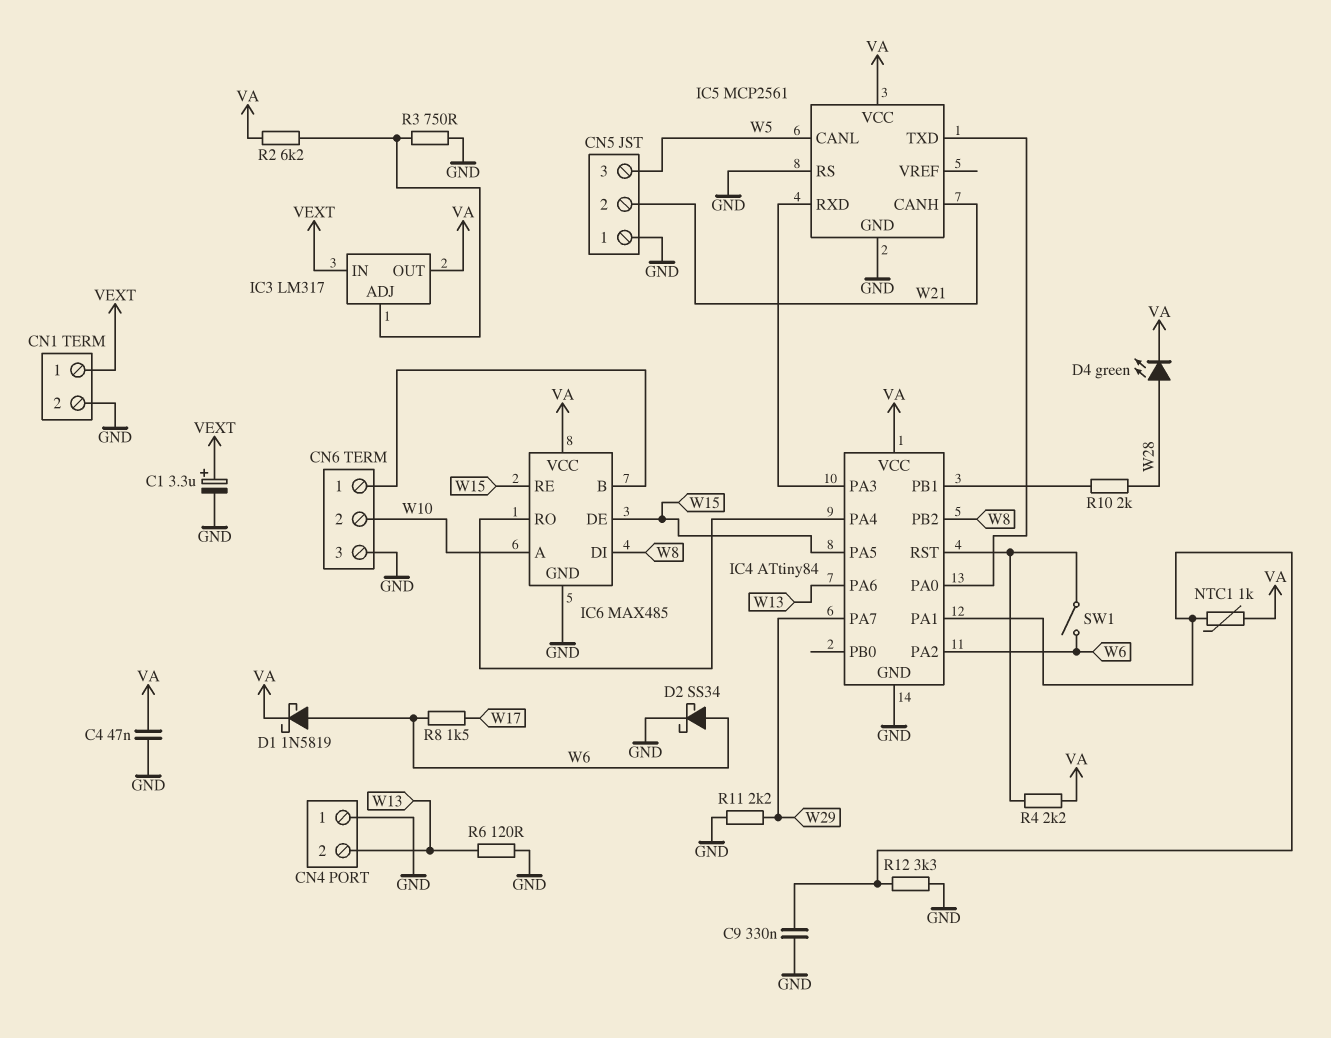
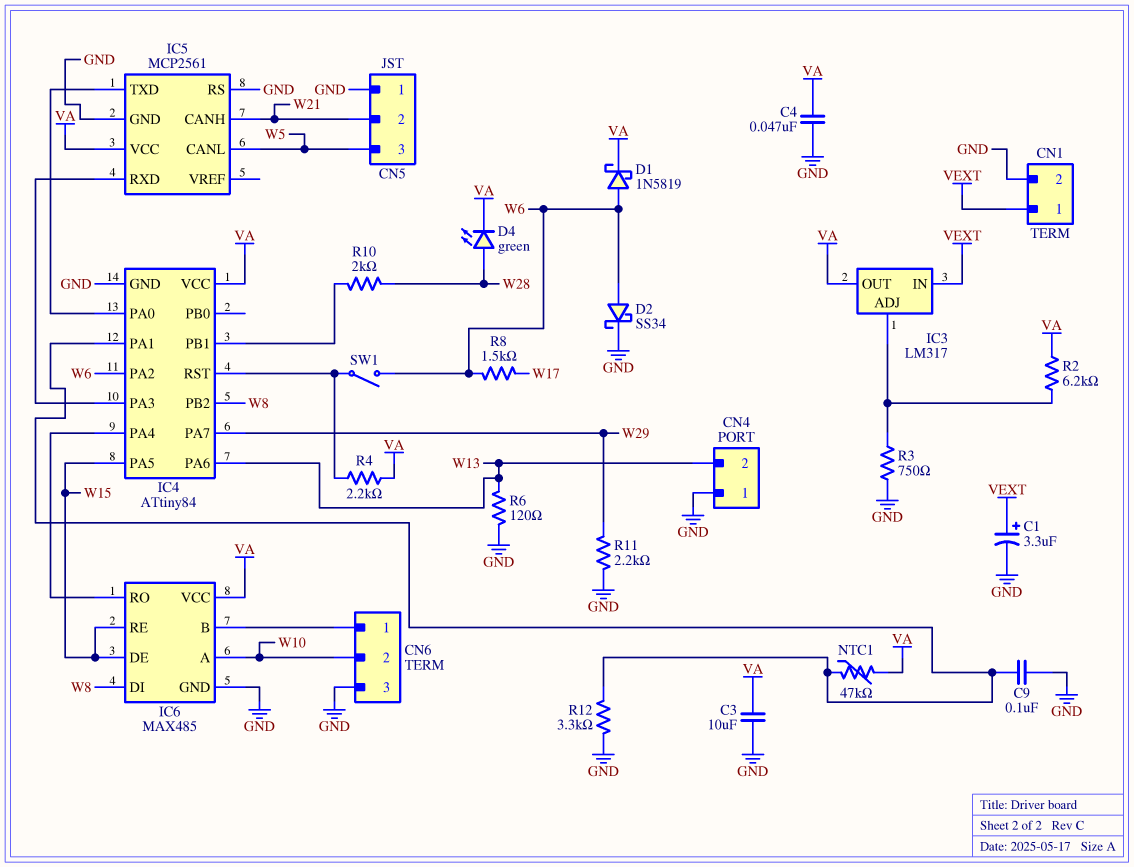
C3: none -> 10uF (GND, VA)
C9: 330nF (GND, IC4/PA1) -> 100nF (GND, IC4/PA1)
NTC1: 1k (IC4/PA1, VA) -> 47k (IC4/PA1, VA)

